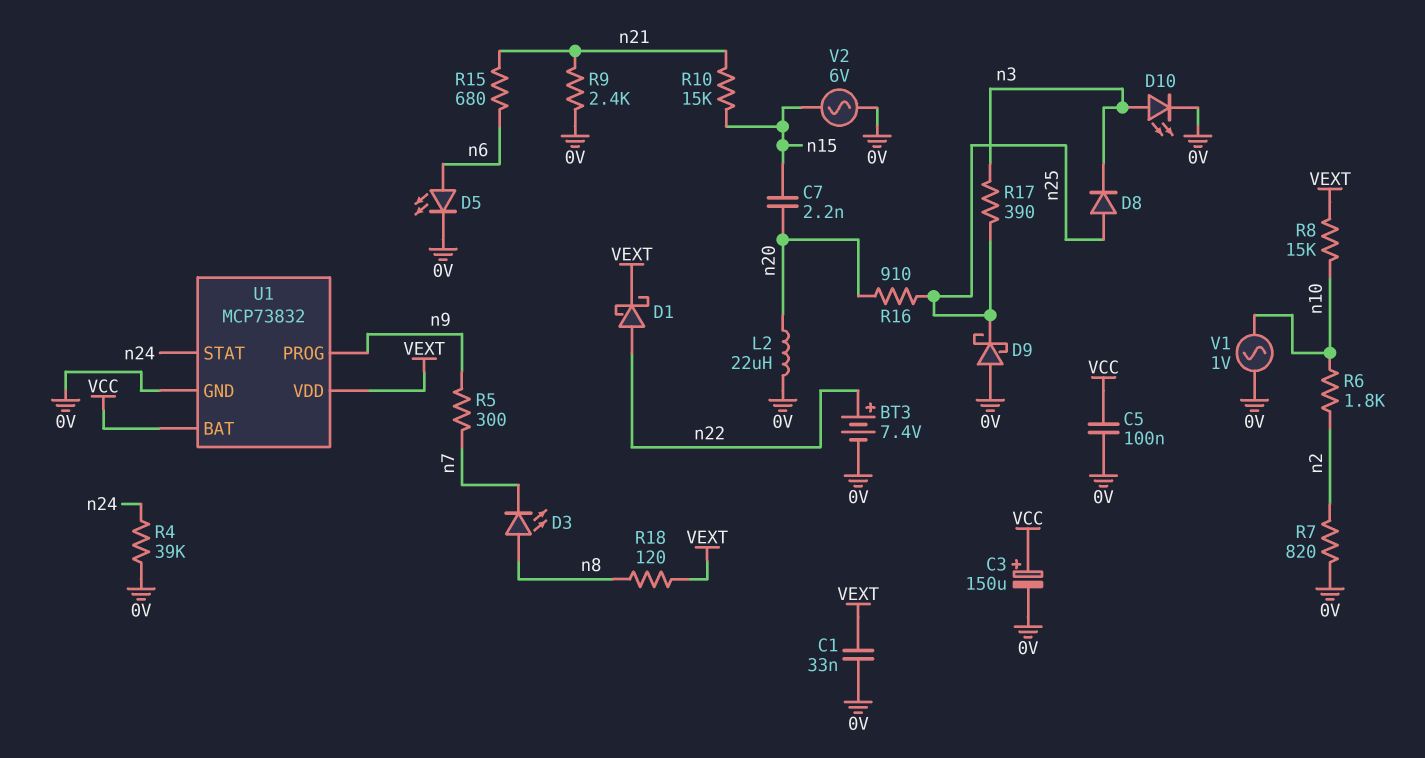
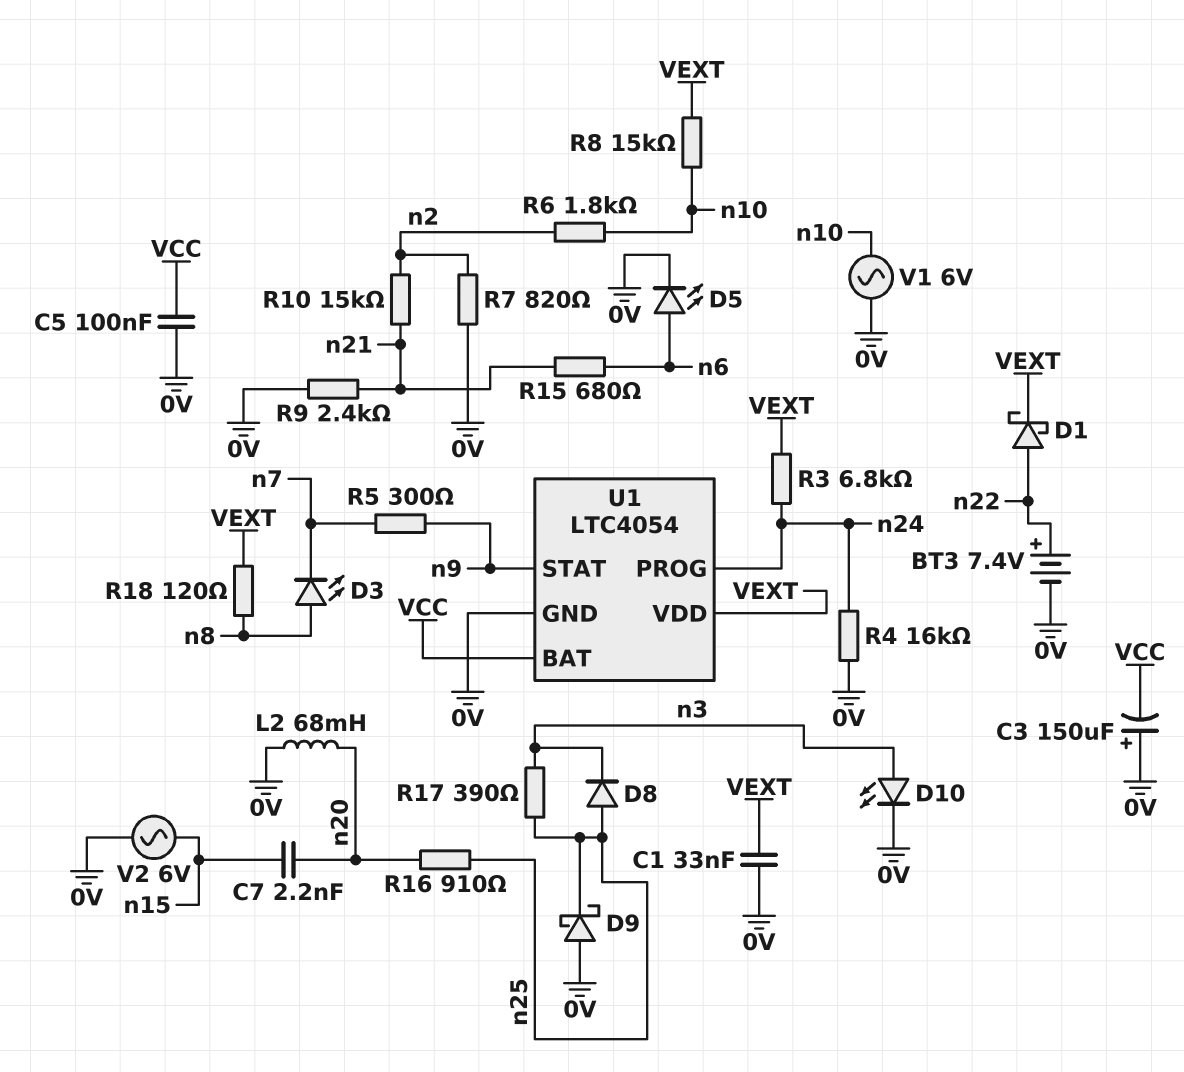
C3: 150uF (plus VCC, minus 0V) -> 150uF (plus 0V, minus VCC)
L2: 22uH (0V, n20) -> 68mH (0V, n20)
R3: none -> 6.8k (VEXT, n24)
R4: 39k (0V, n24) -> 16k (0V, n24)
R10: 15k (n15, n21) -> 15k (n2, n21)
U1: MCP73832 -> LTC4054
U1 pin PROG: n9 -> n24
U1 pin STAT: n24 -> n9
V1: AC 1V (0V, n10) -> AC 6V (0V, n10)

